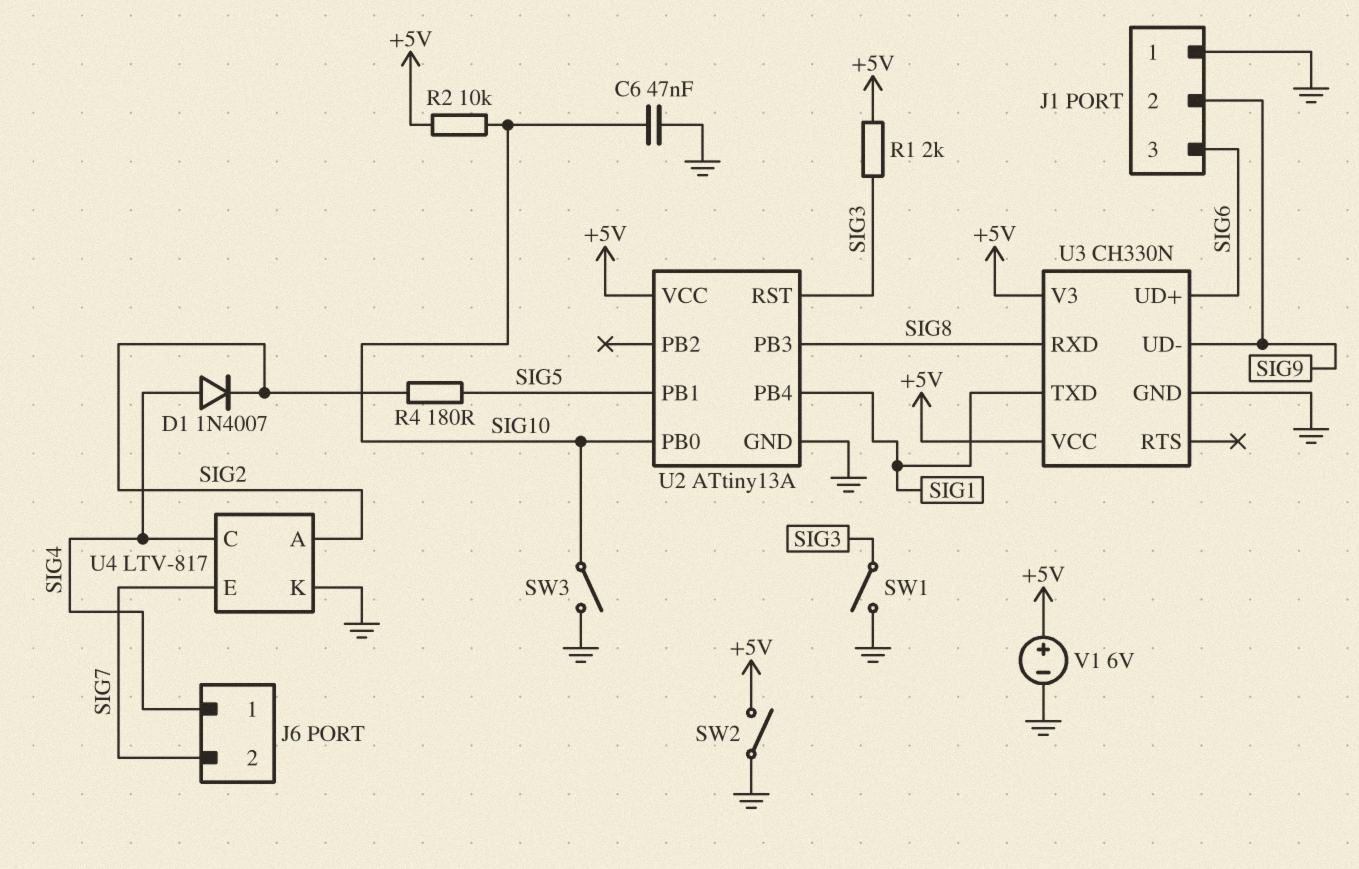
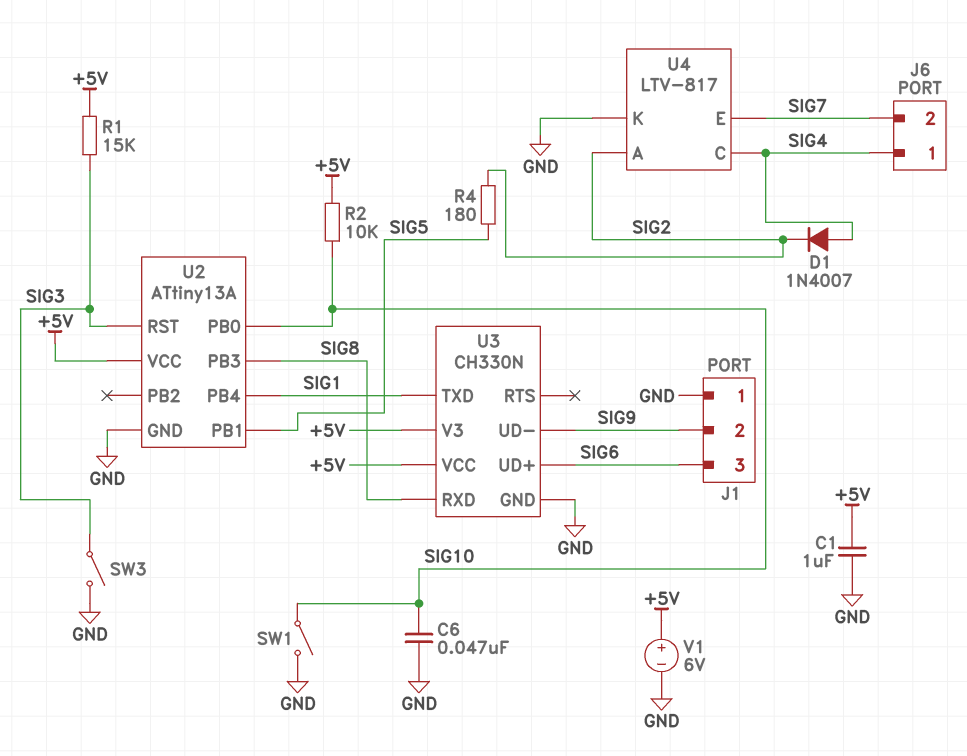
C1: none -> 1uF (+5V, GND)
R1: 2k (+5V, SIG3) -> 15k (+5V, SIG3)
SW1: switch (GND, SIG3) -> switch (GND, SIG10)
SW2: switch (+5V, GND) -> none
SW3: switch (GND, SIG10) -> switch (GND, SIG3)

